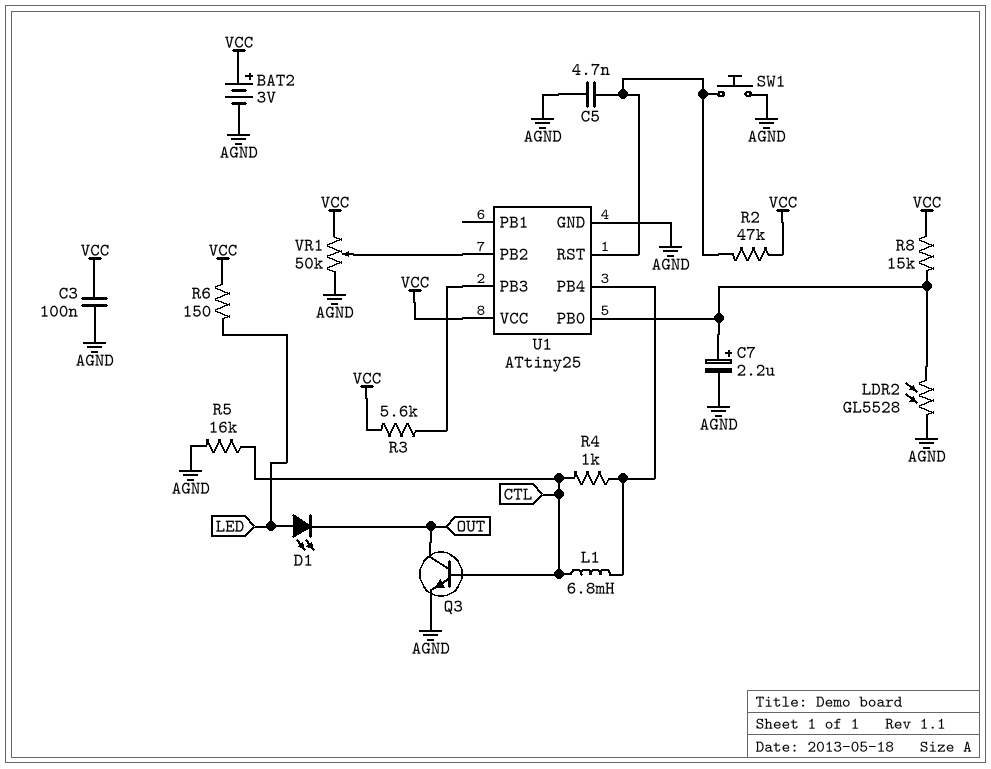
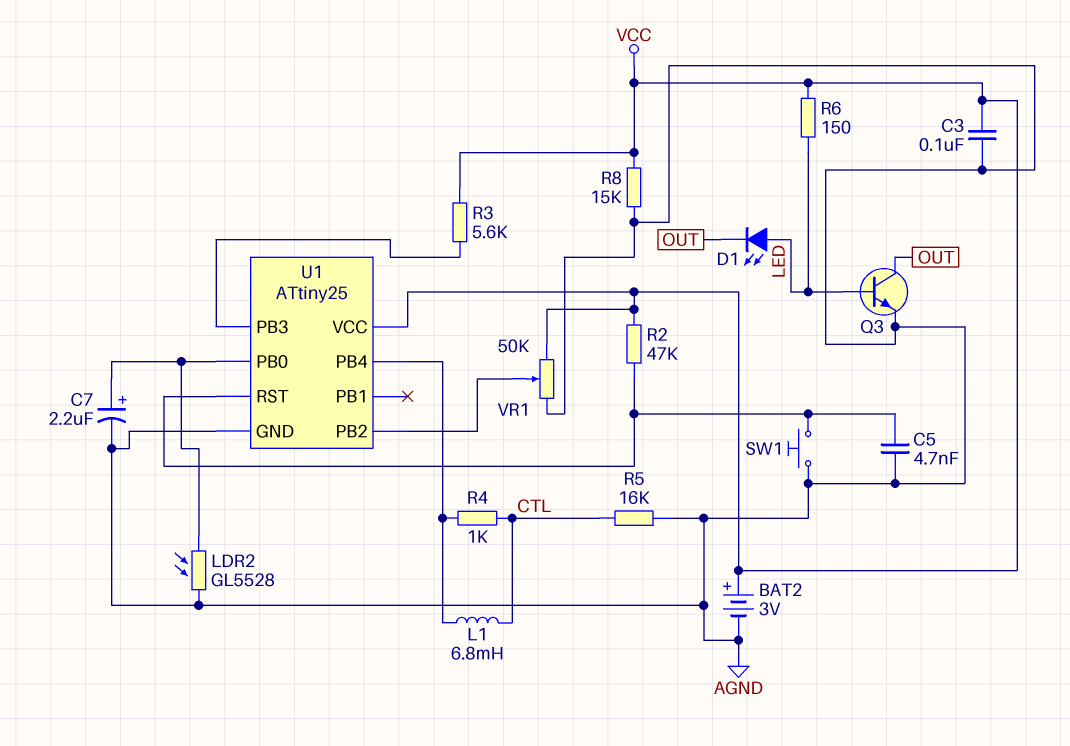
Q3: NPN (B CTL, C OUT, E AGND) -> NPN (B LED, C OUT, E AGND)
R8: 15k (U1/PB0, VCC) -> 15k (AGND, VCC)

